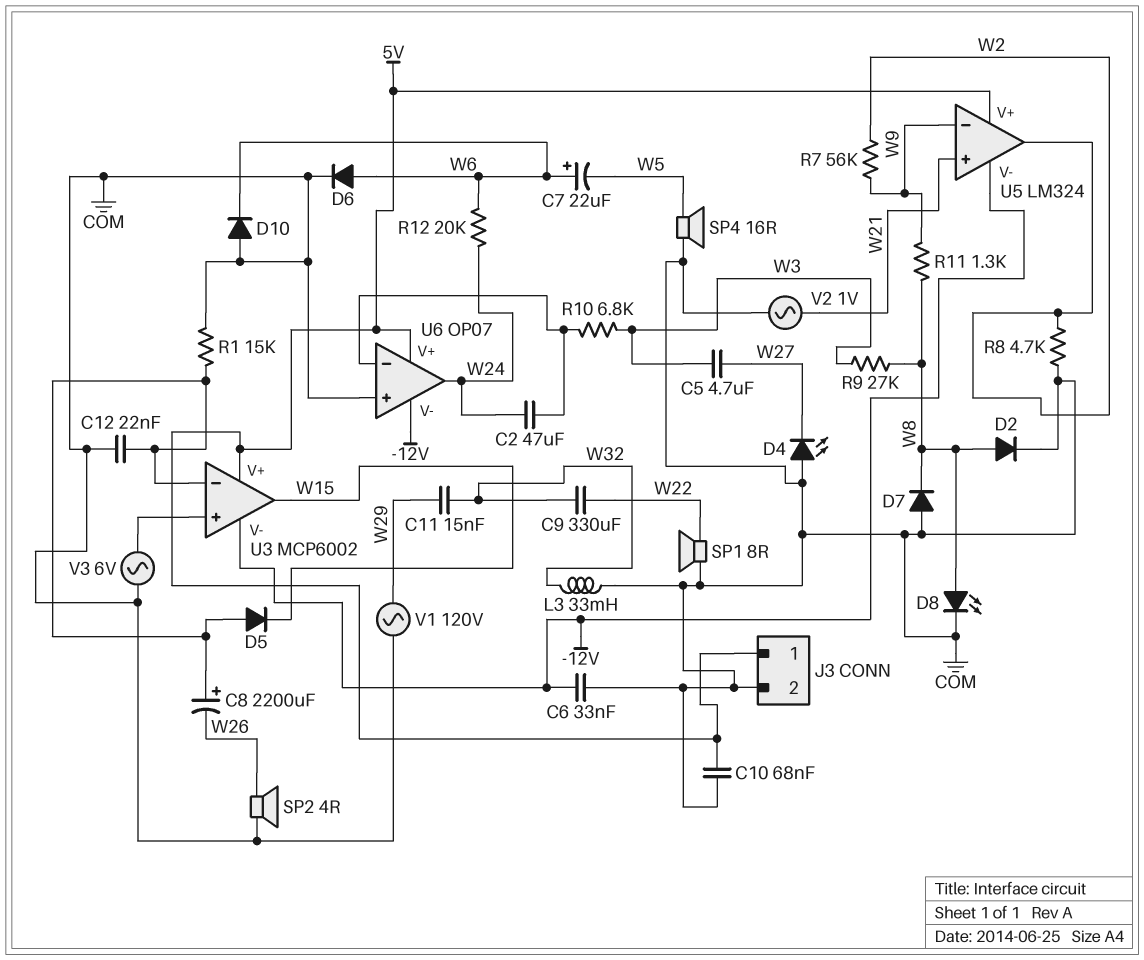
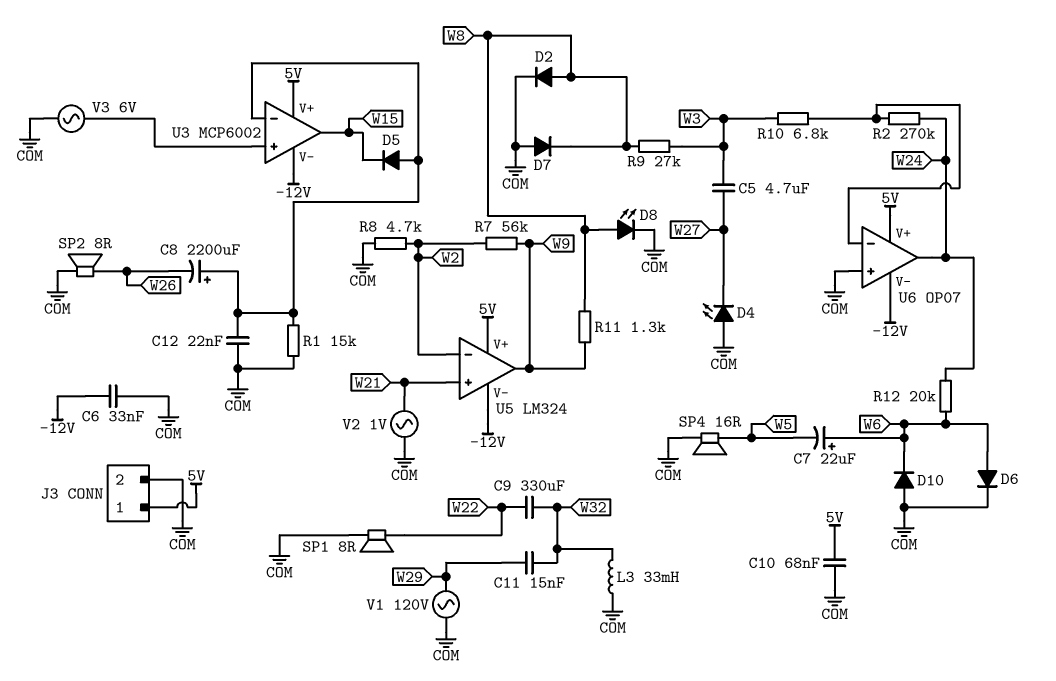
C2: 47uF (U6/in-, W24) -> none
R2: none -> 270k (U6/in-, W24)
SP2: speaker 4R (COM, W26) -> speaker 8R (COM, W26)
U5 pin in-: W9 -> W2
U5 pin out: W2 -> W9

